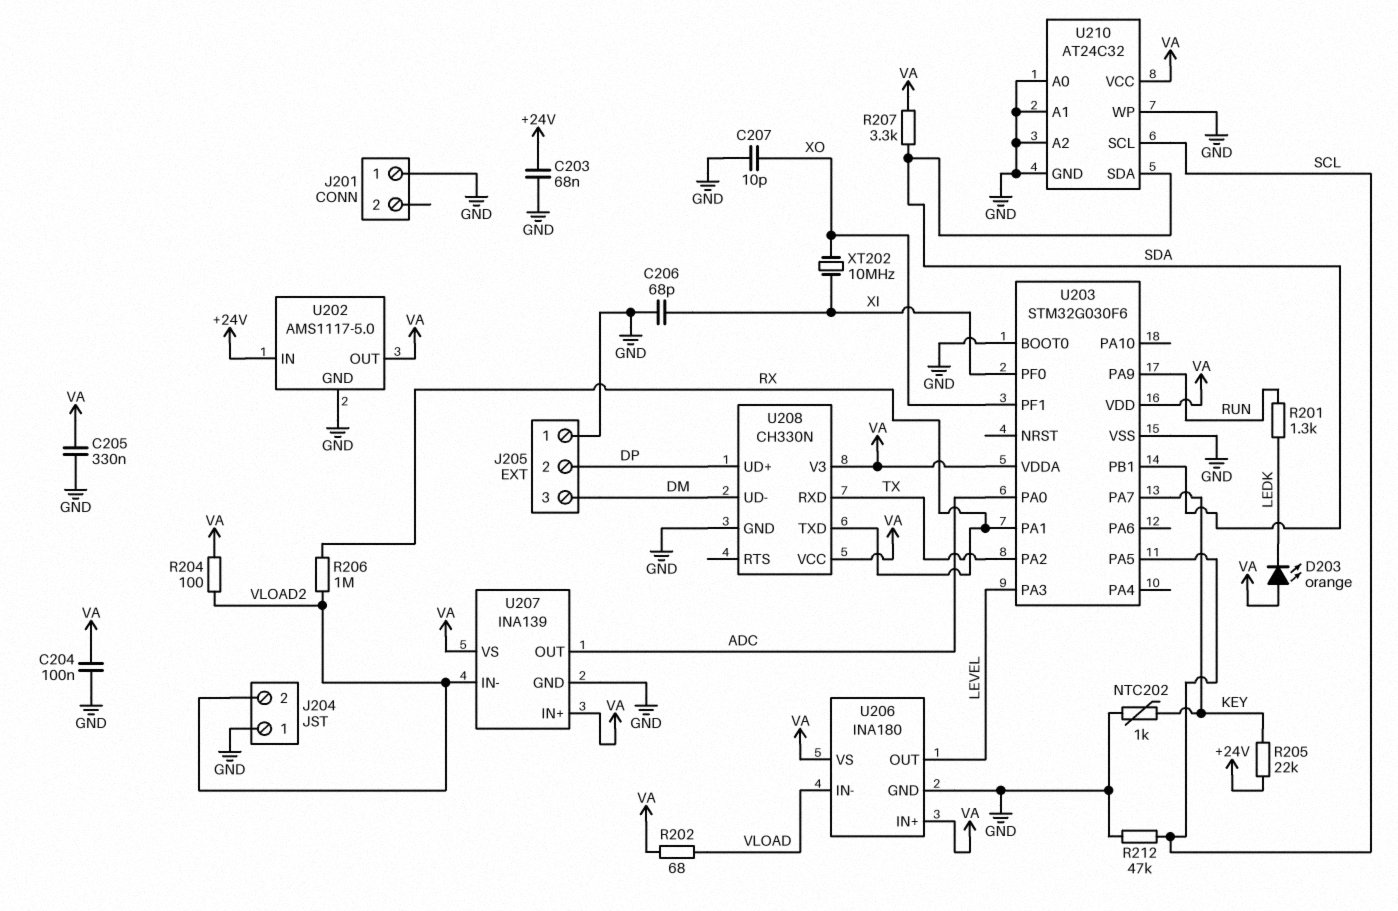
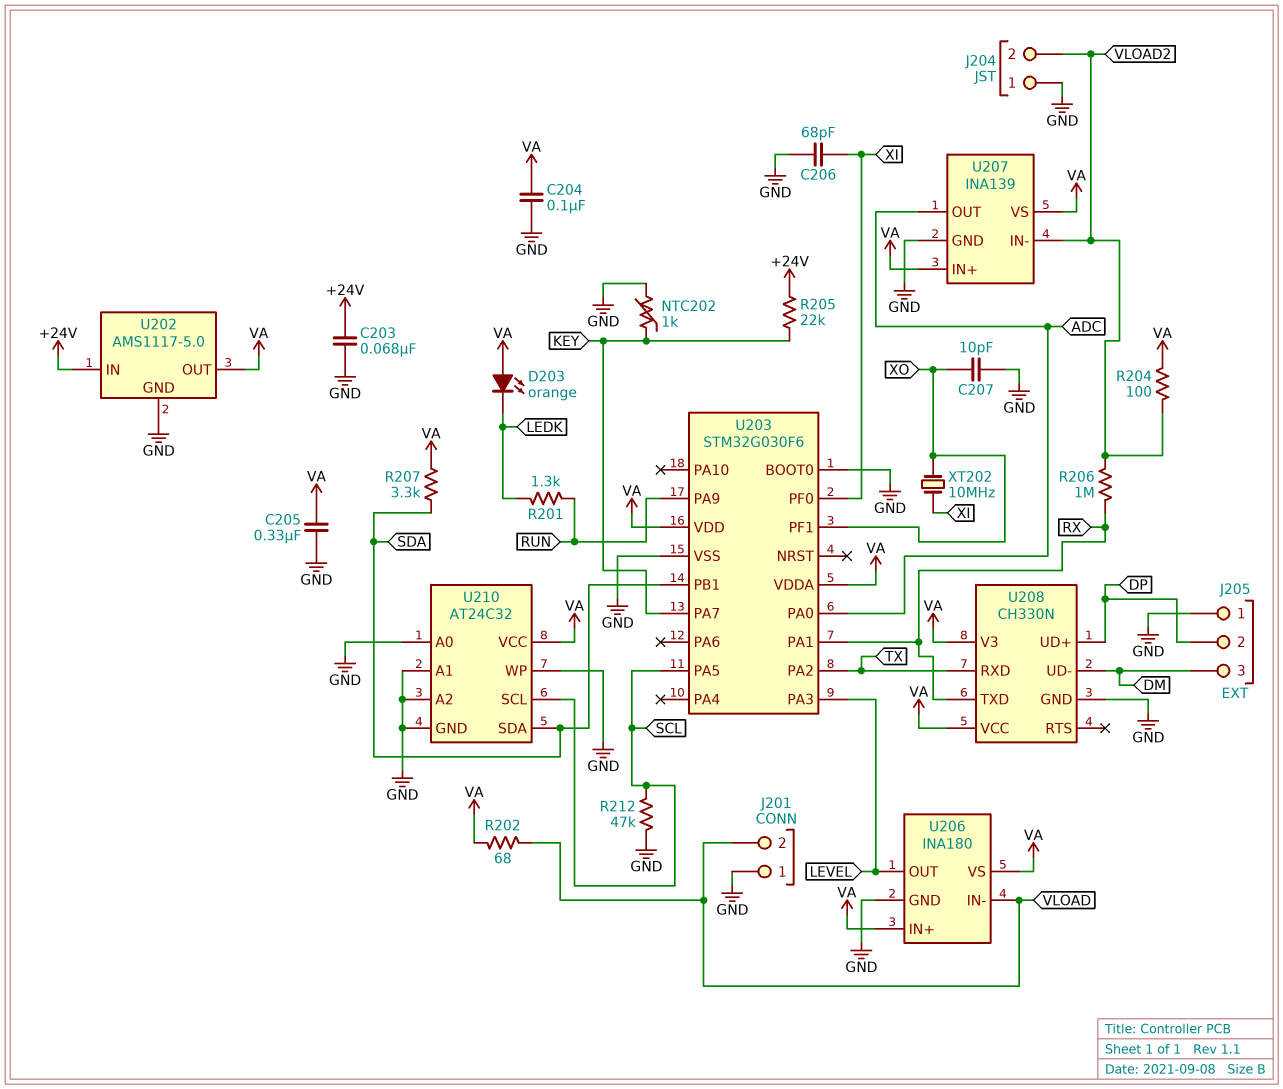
J201 pin 2: none -> VLOAD

